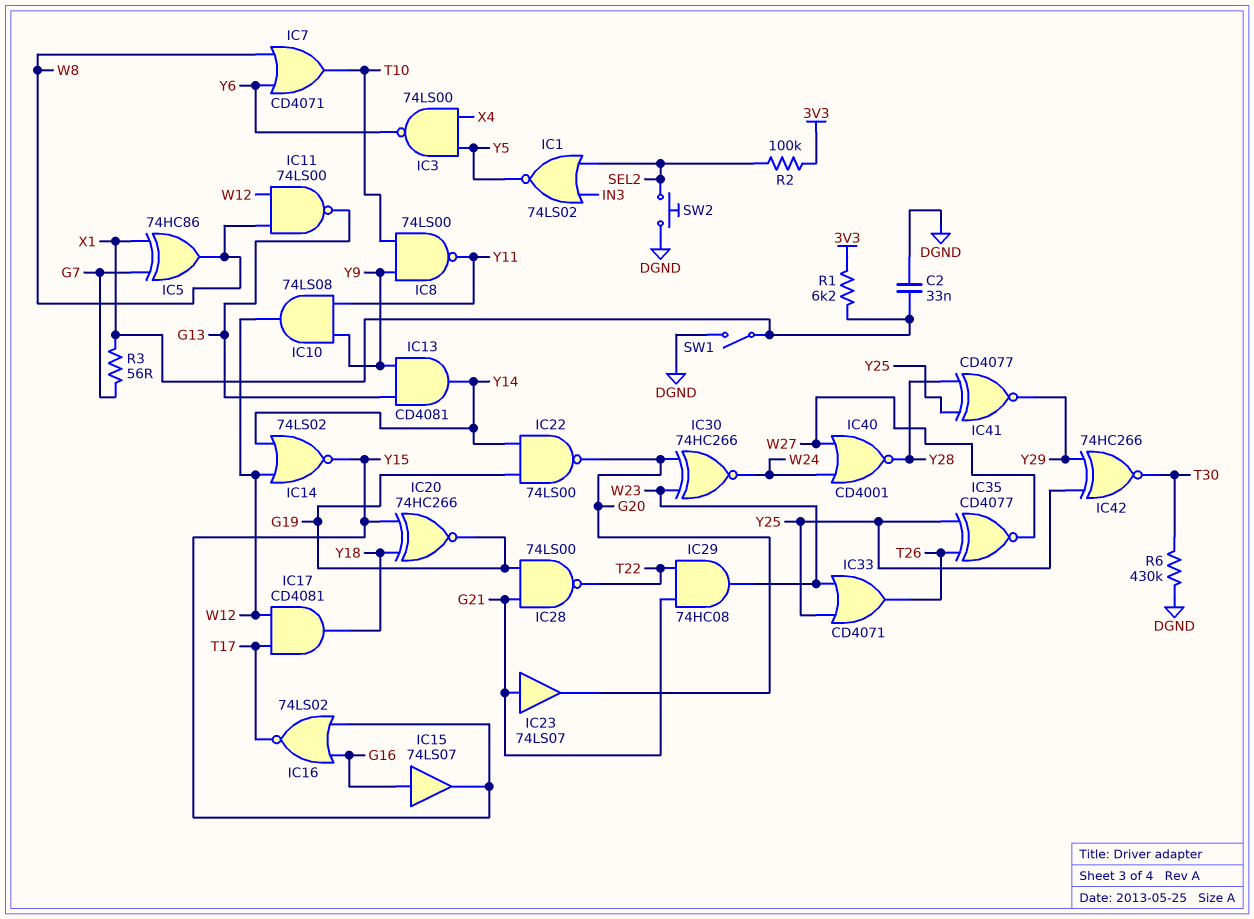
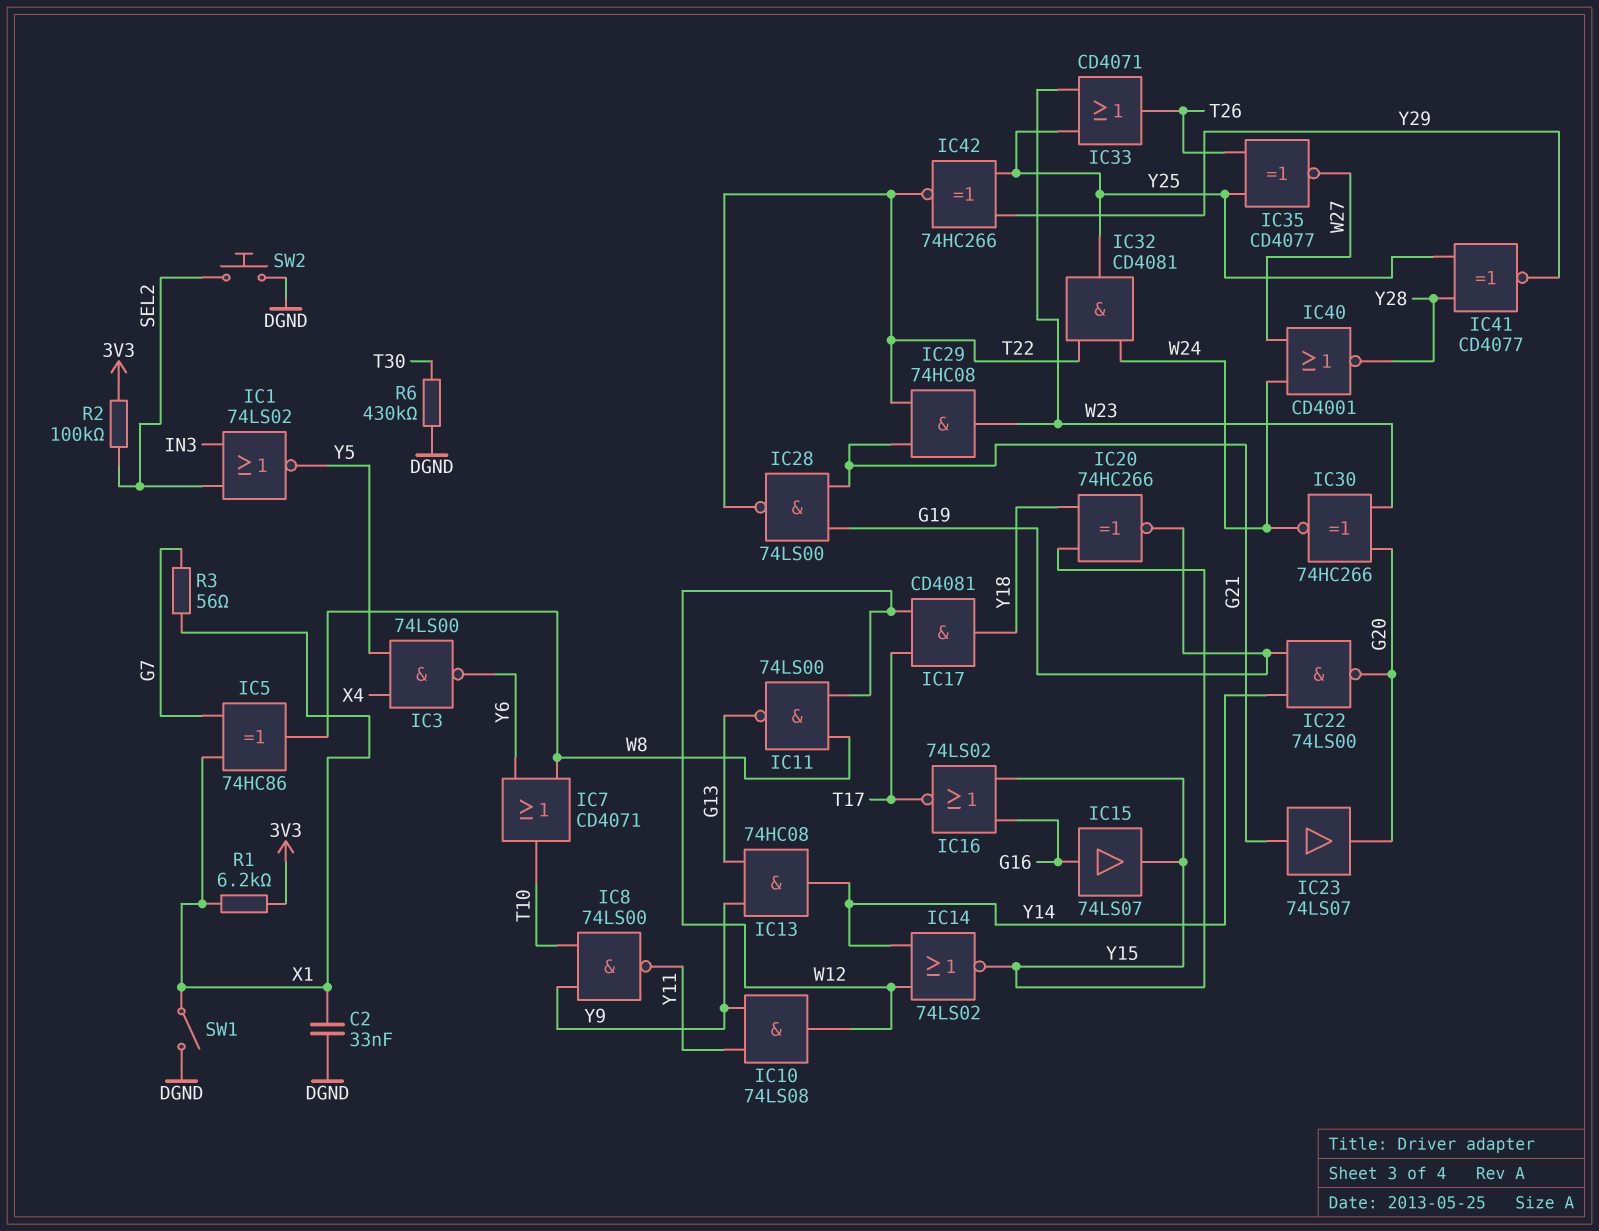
IC13: AND CD4081 (in G13, in Y9, out Y14) -> AND 74HC08 (in G13, in Y9, out Y14)
IC32: none -> AND CD4081 (in T22, in W24, out Y25)
IC42: XNOR 74HC266 (in Y25, in Y29, out T30) -> XNOR 74HC266 (in Y25, in Y29, out T22)

